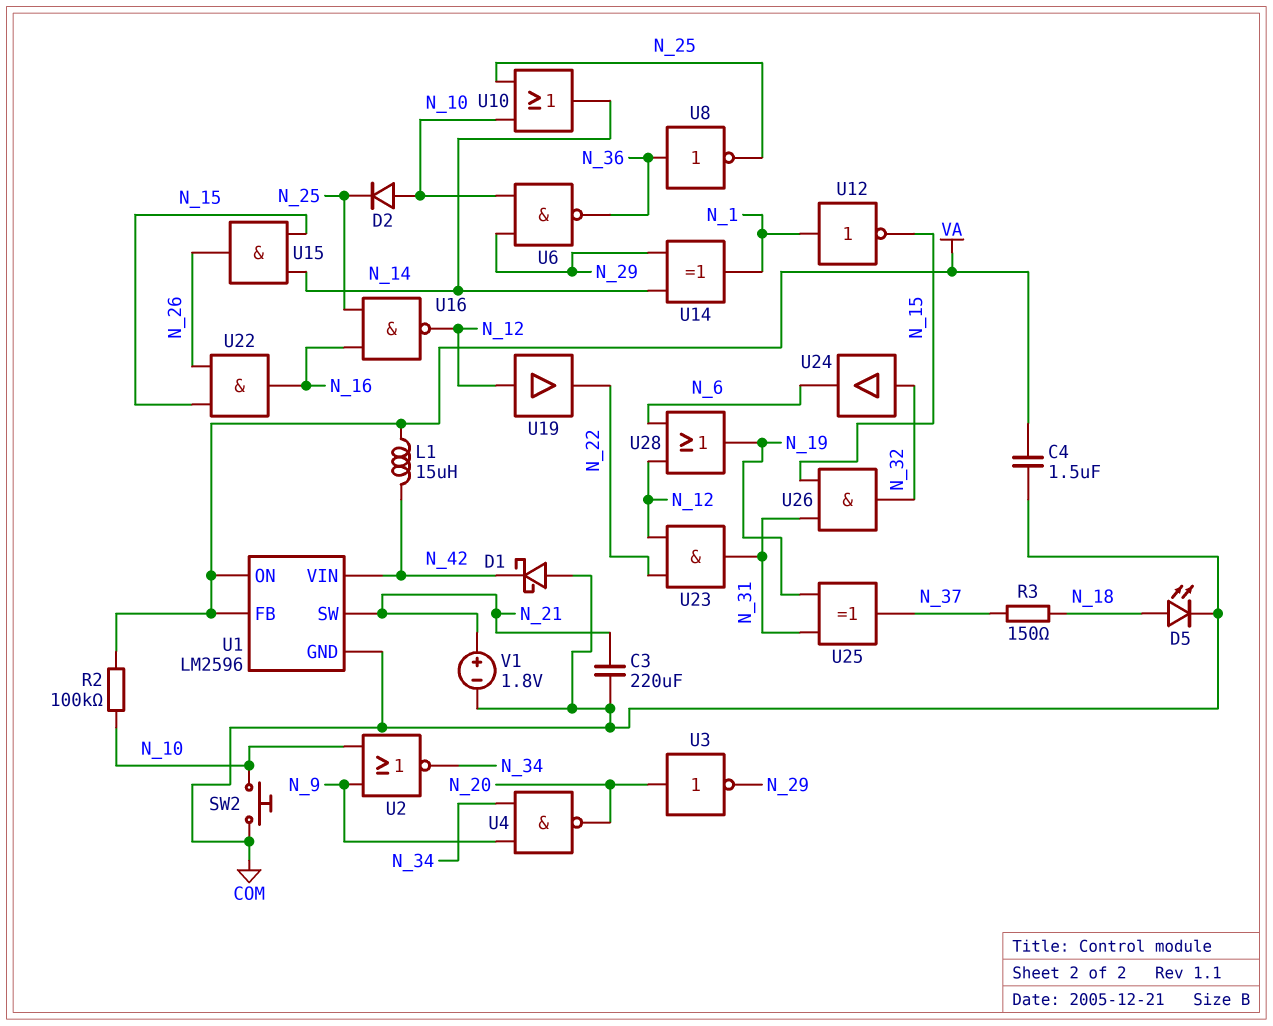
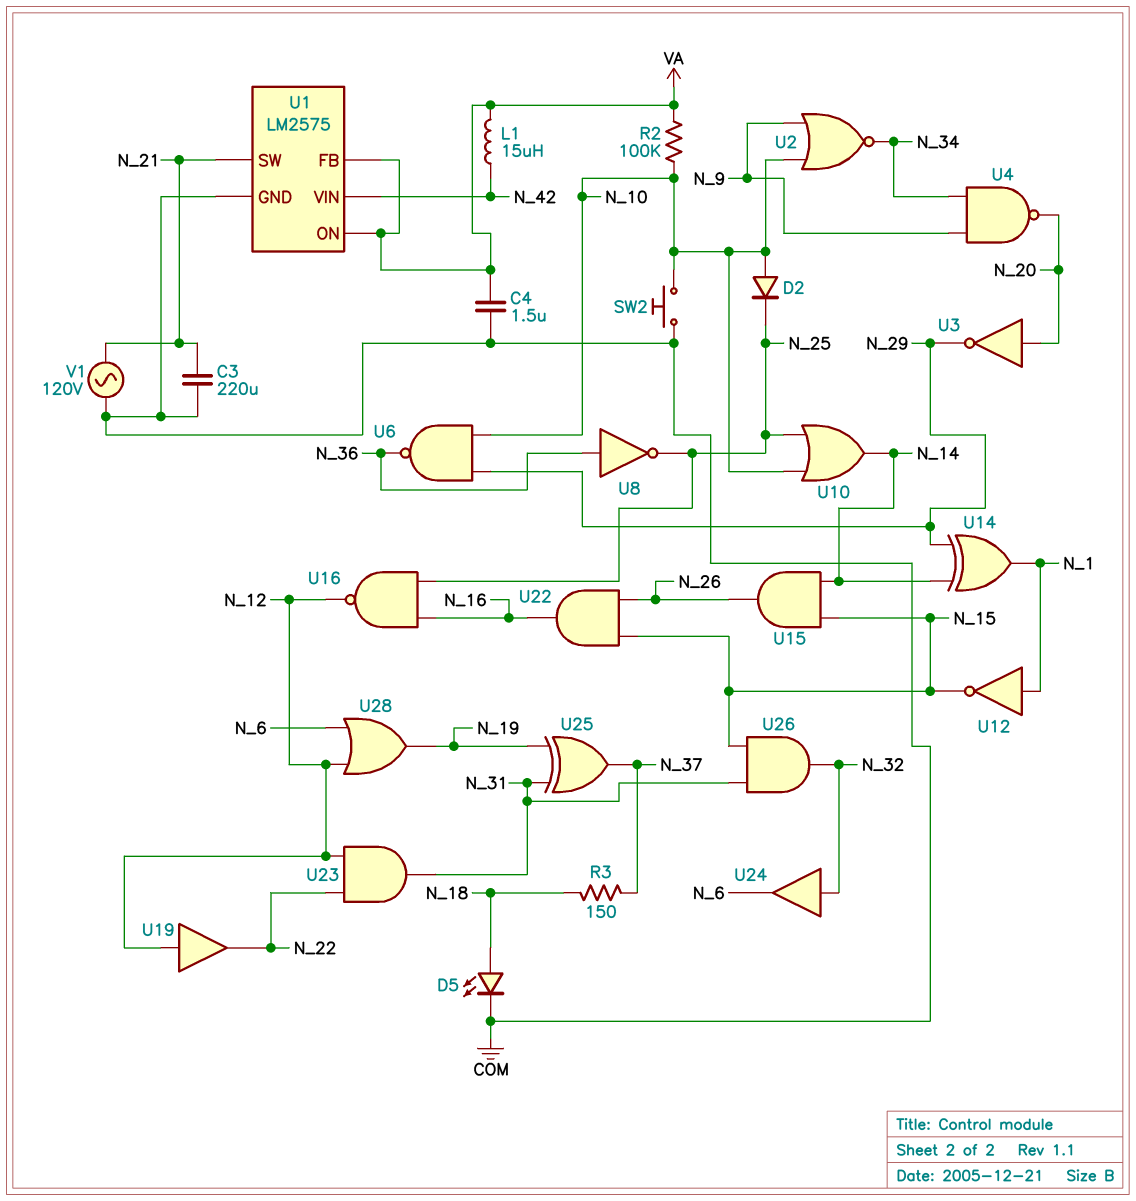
D1: schottky (A COM, K N_42) -> none
U1: LM2596 -> LM2575
V1: 1.8V (plus N_21, minus COM) -> AC 120V (COM, N_21)

